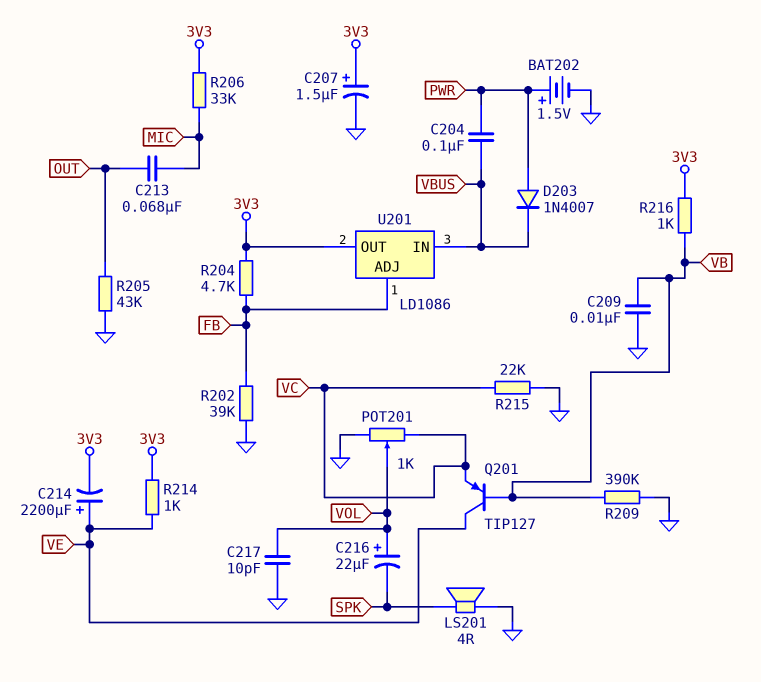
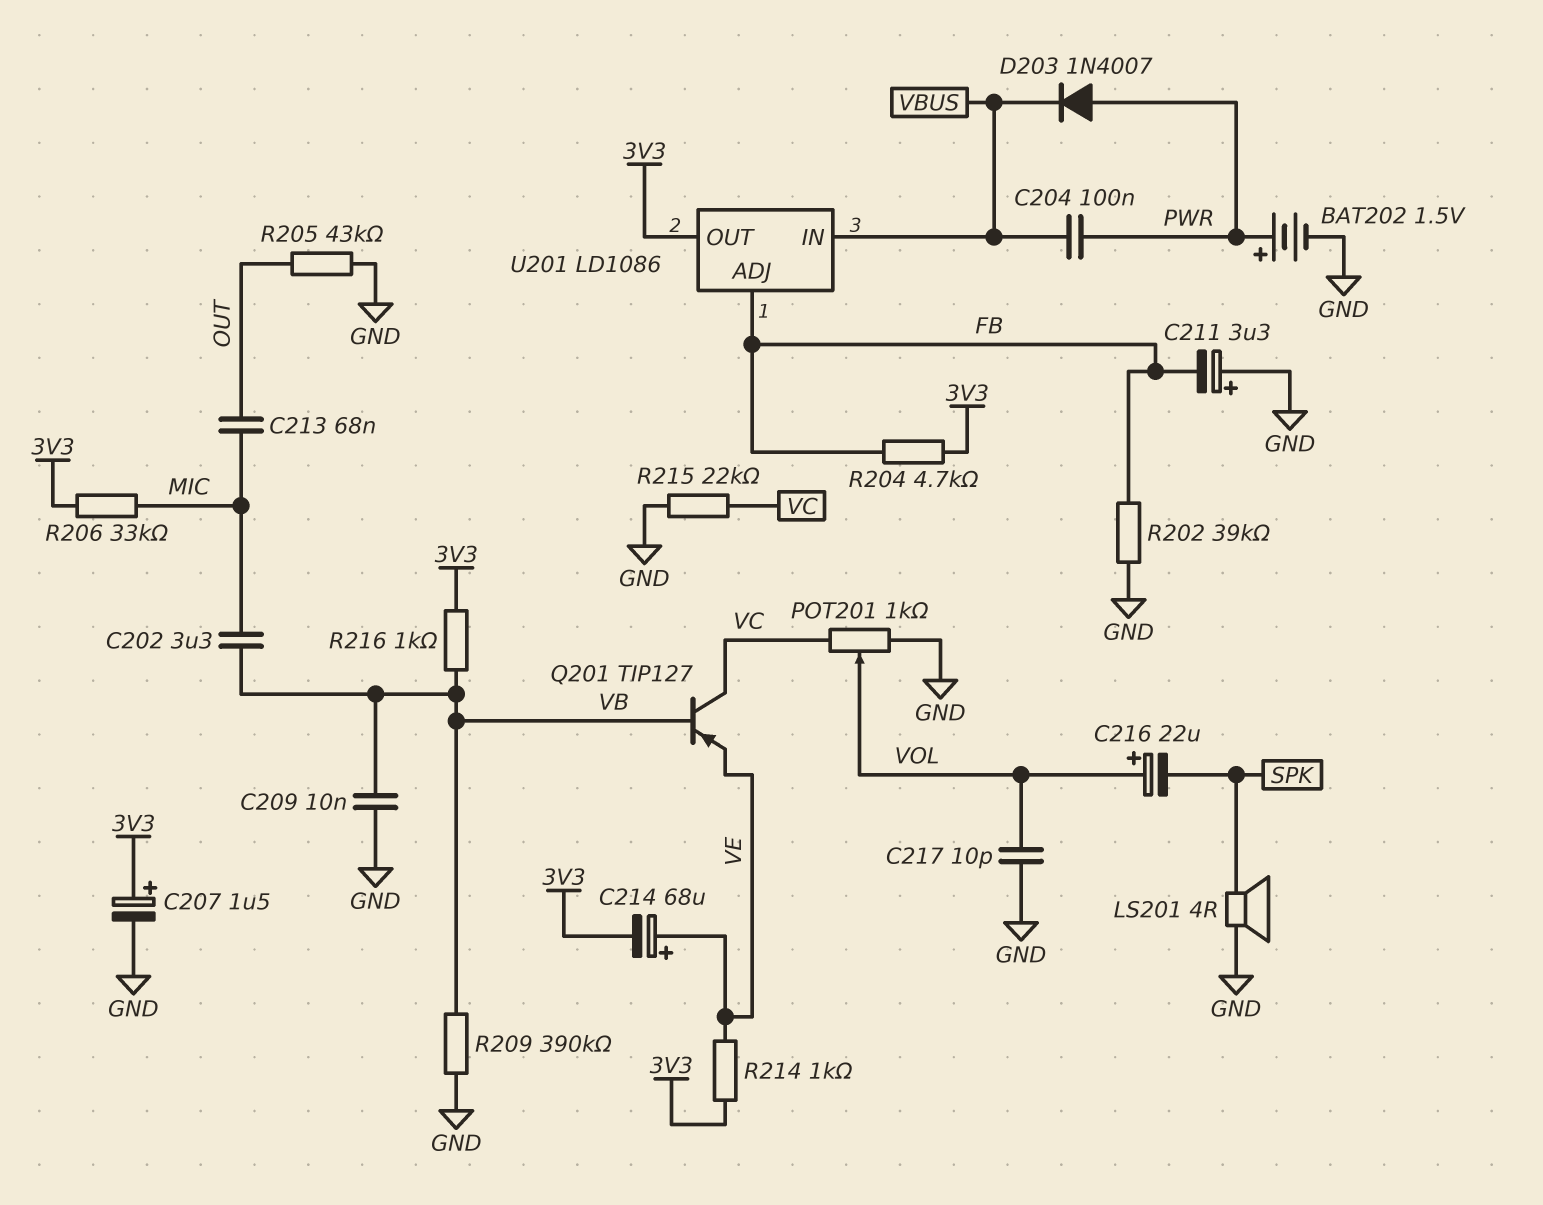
C202: none -> 3.3uF (MIC, VB)
C211: none -> 3.3uF (plus GND, minus FB)
C214: 2200uF (plus VE, minus 3V3) -> 68uF (plus VE, minus 3V3)
Q201: PNP TIP127 (B VB, C VE, E VC) -> PNP TIP127 (B VB, C VC, E VE)

